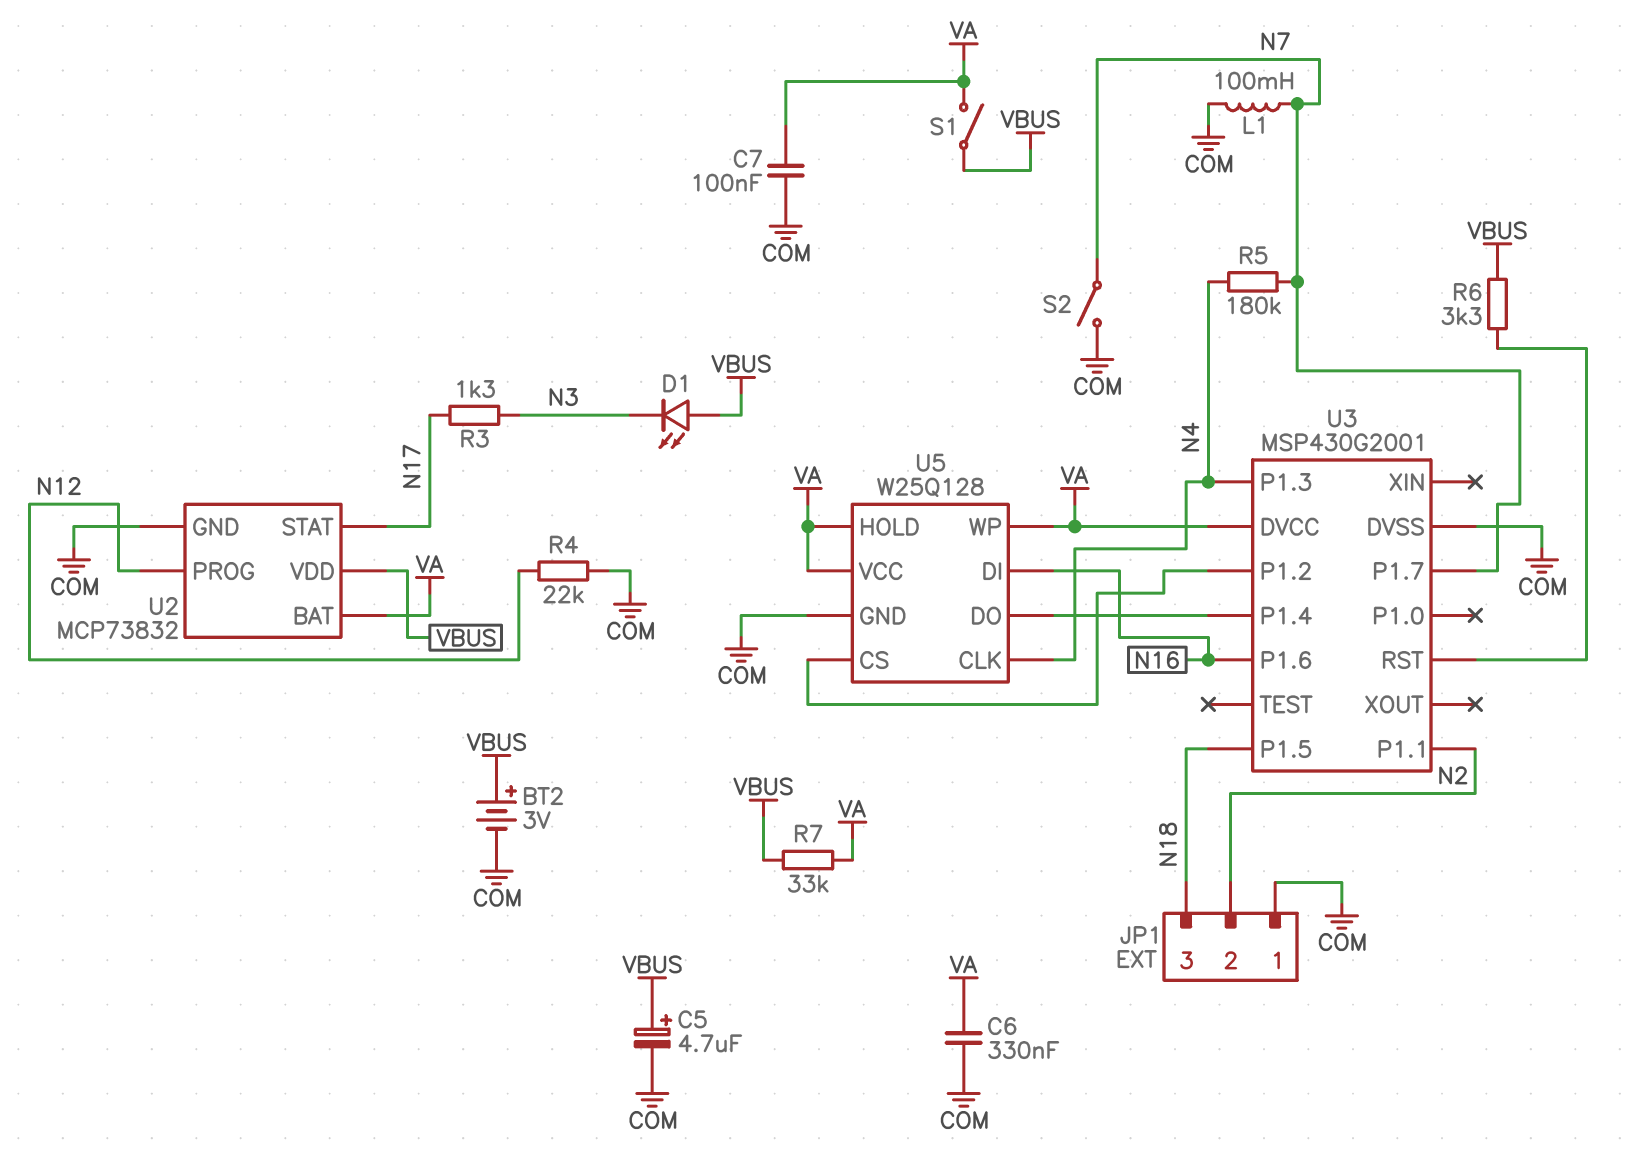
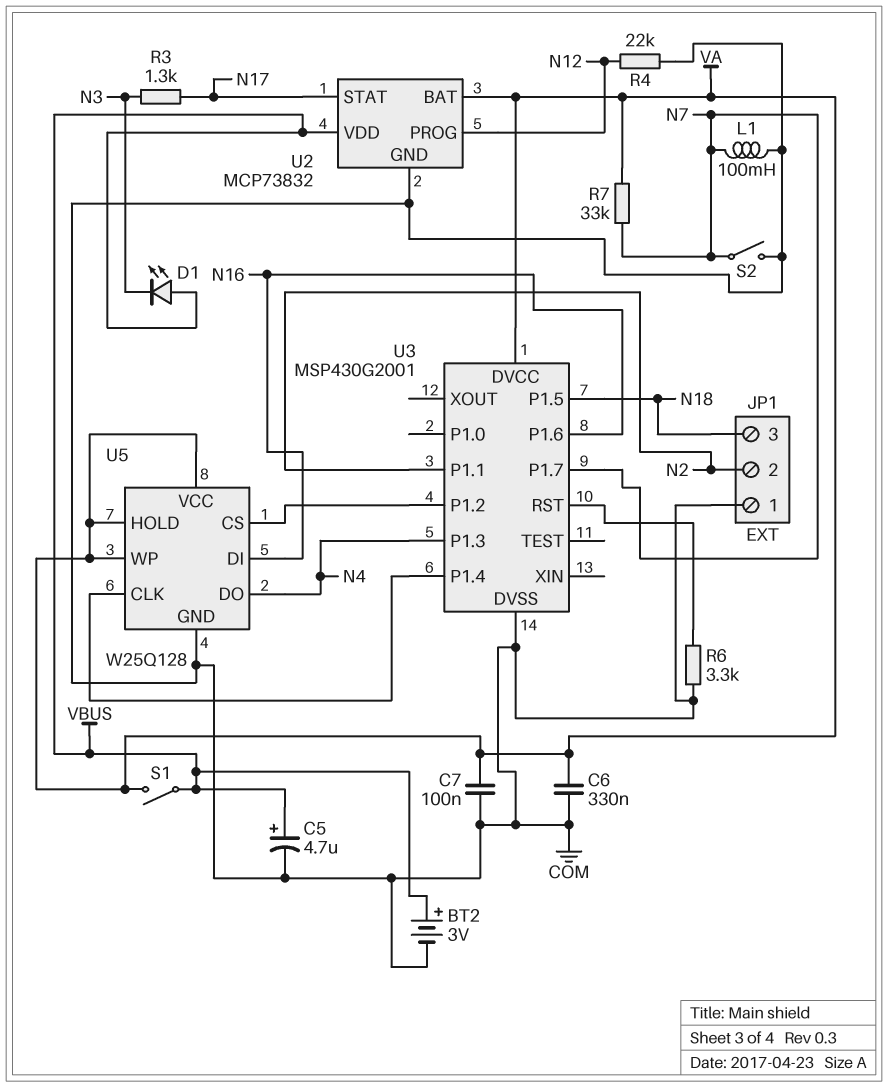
R5: 180k (N4, N7) -> none
R6: 3.3k (U3/RST, VBUS) -> 3.3k (COM, U3/RST)
R7: 33k (VA, VBUS) -> 33k (N7, VA)
U5 pin CLK: N4 -> U3/P1.4
U5 pin DO: U3/P1.4 -> N4

